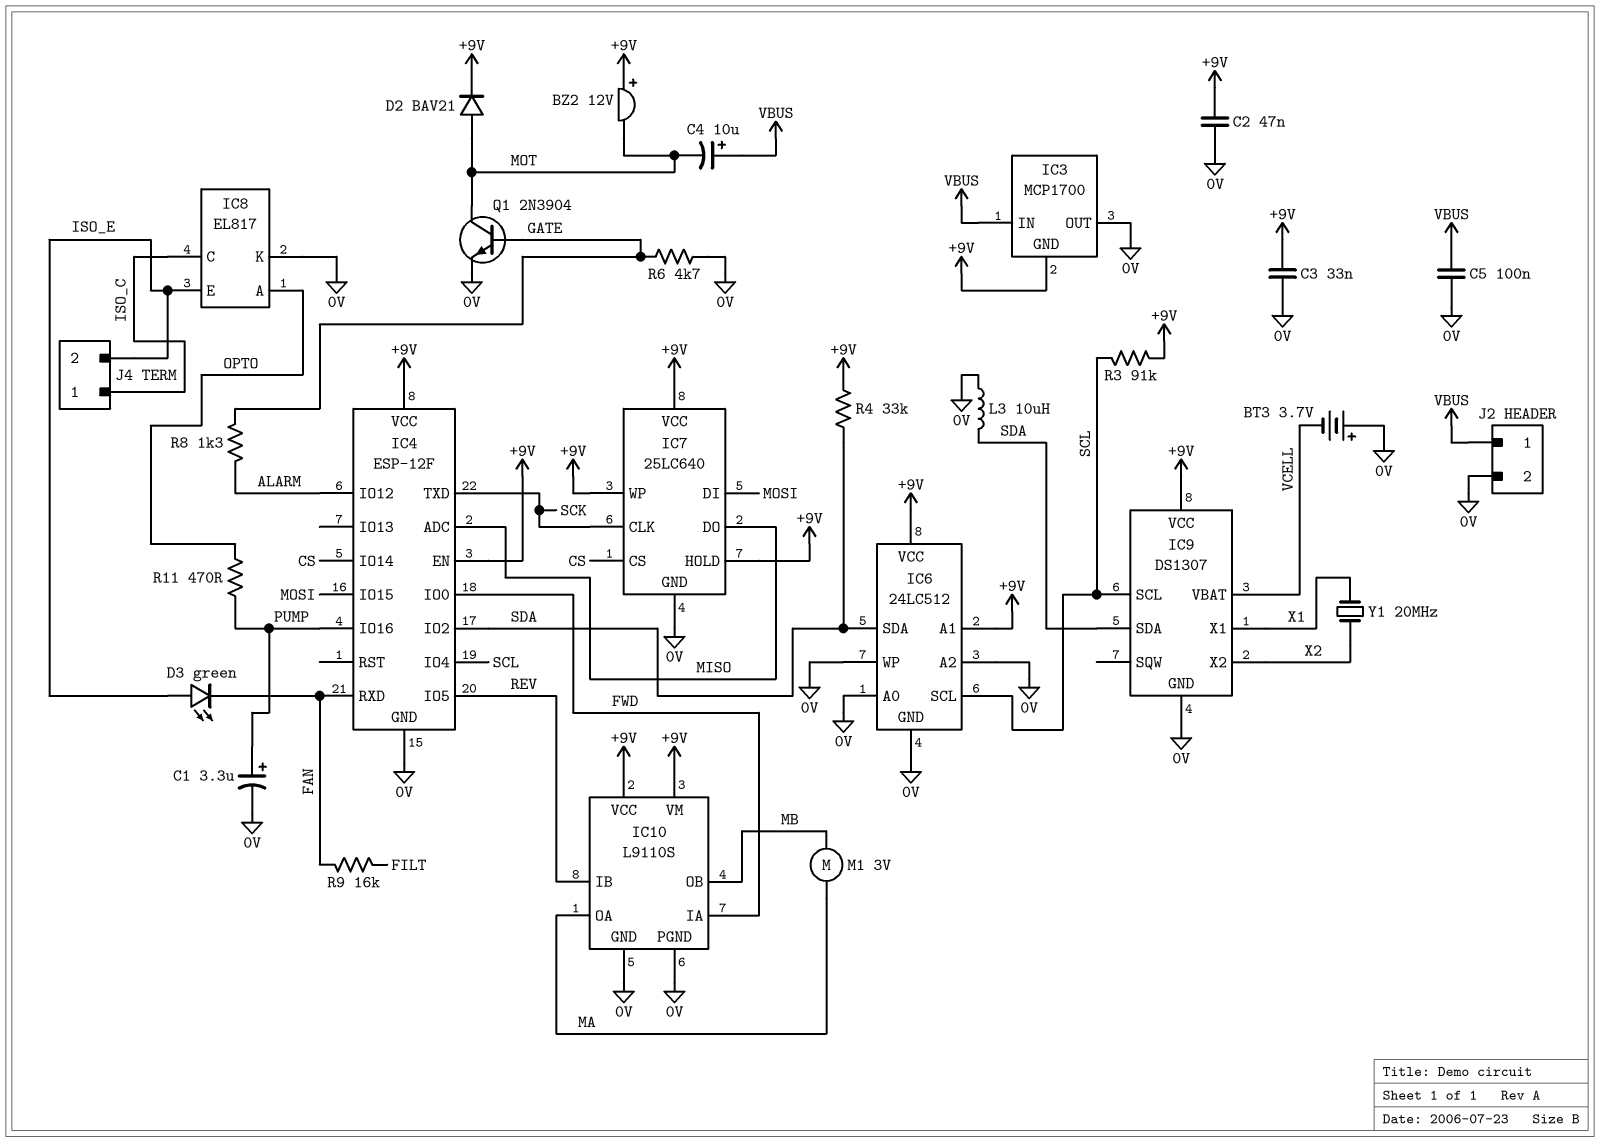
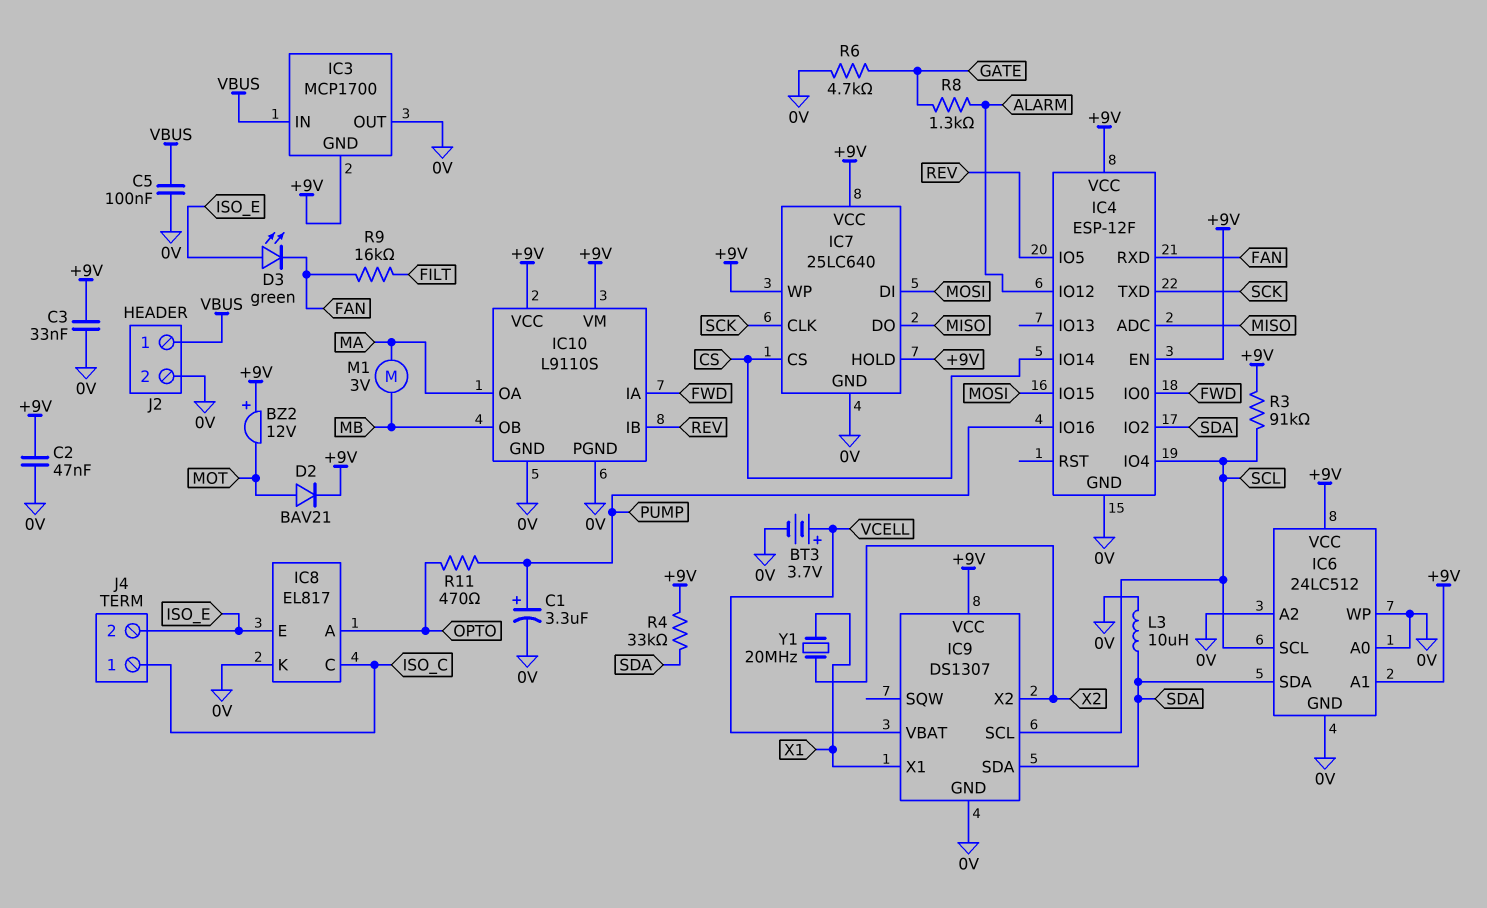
BT3: 3.7V (plus 0V, minus VCELL) -> 3.7V (plus VCELL, minus 0V)
C4: 10uF (plus VBUS, minus MOT) -> none
Q1: NPN 2N3904 (B GATE, C MOT, E 0V) -> none

